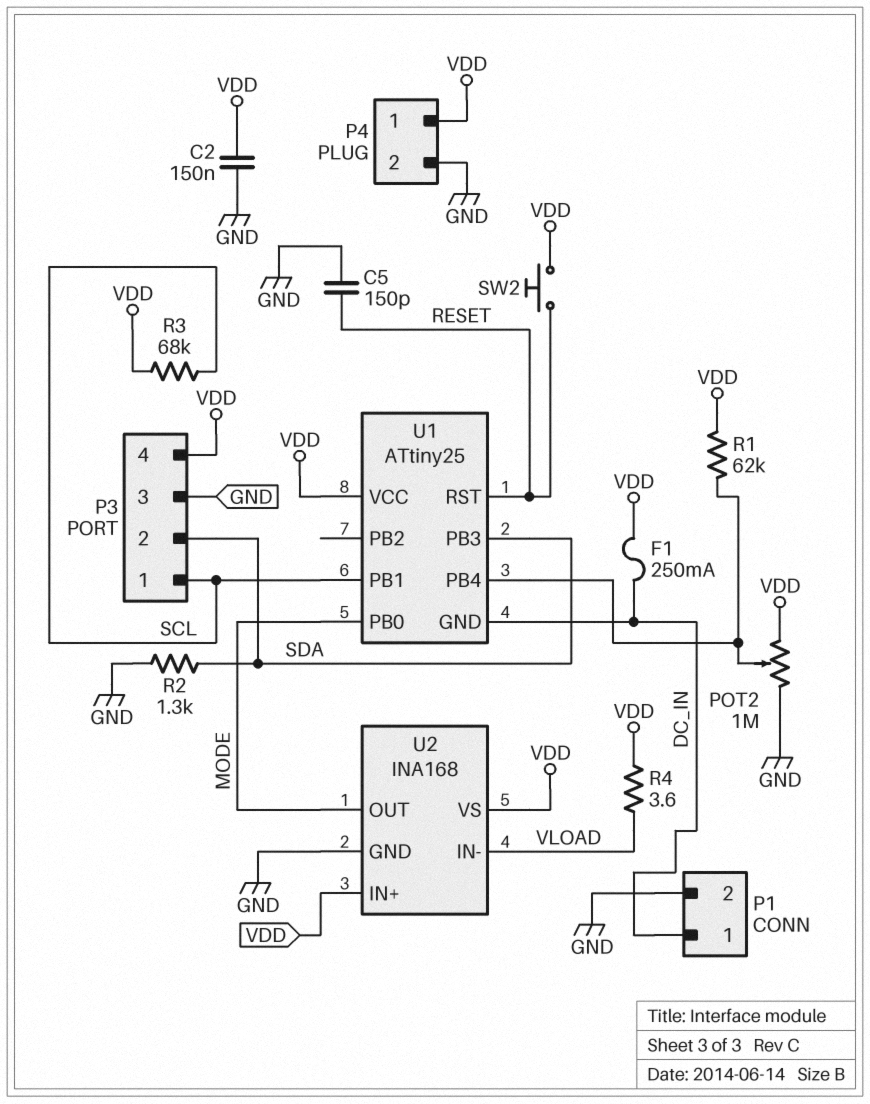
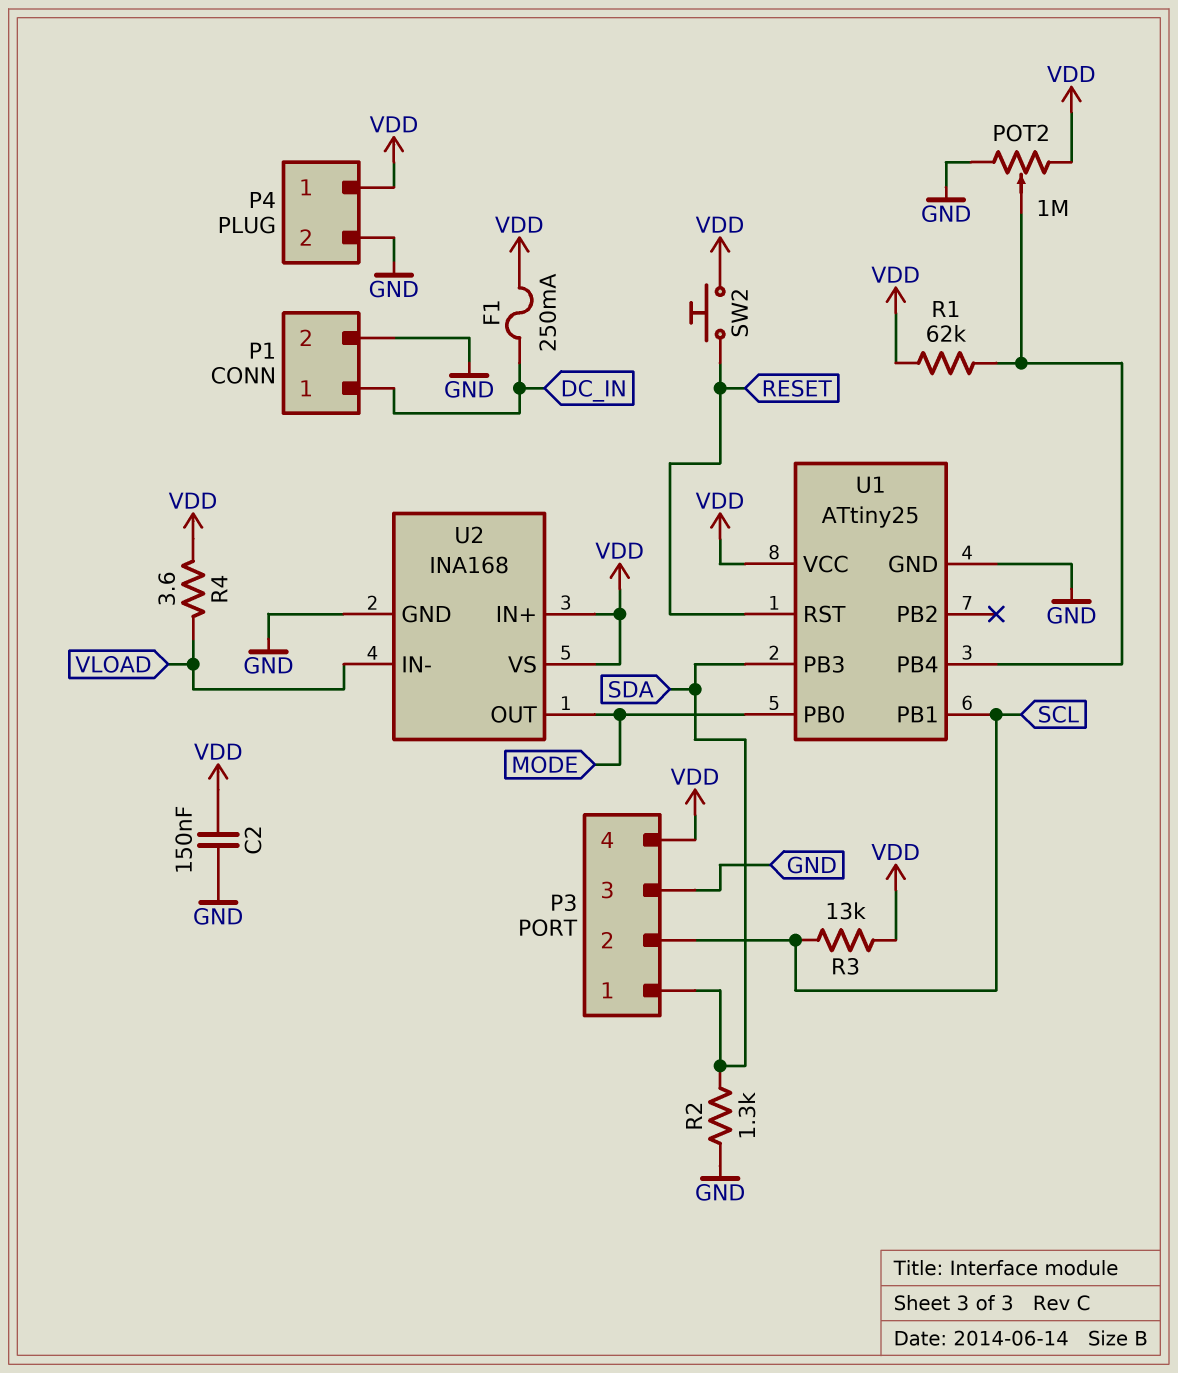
C5: 150pF (GND, RESET) -> none
P3 pin 1: SCL -> SDA
P3 pin 2: SDA -> SCL
R3: 68k (SCL, VDD) -> 13k (SCL, VDD)
U1 pin GND: DC_IN -> GND

